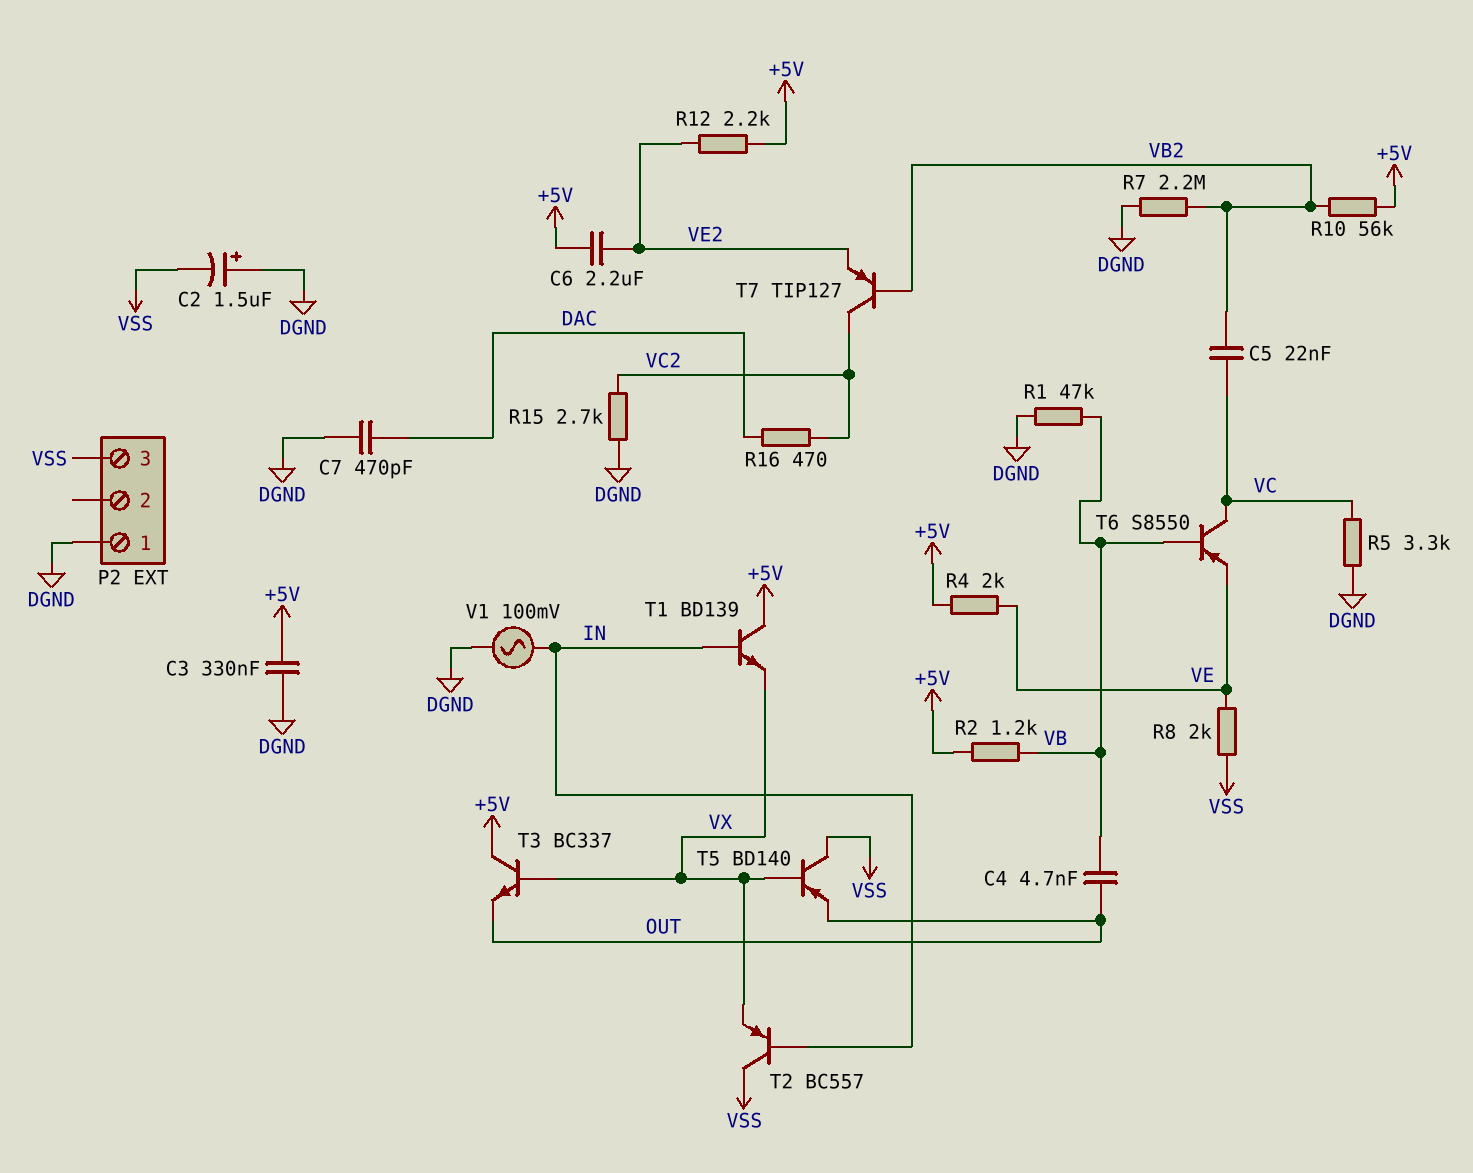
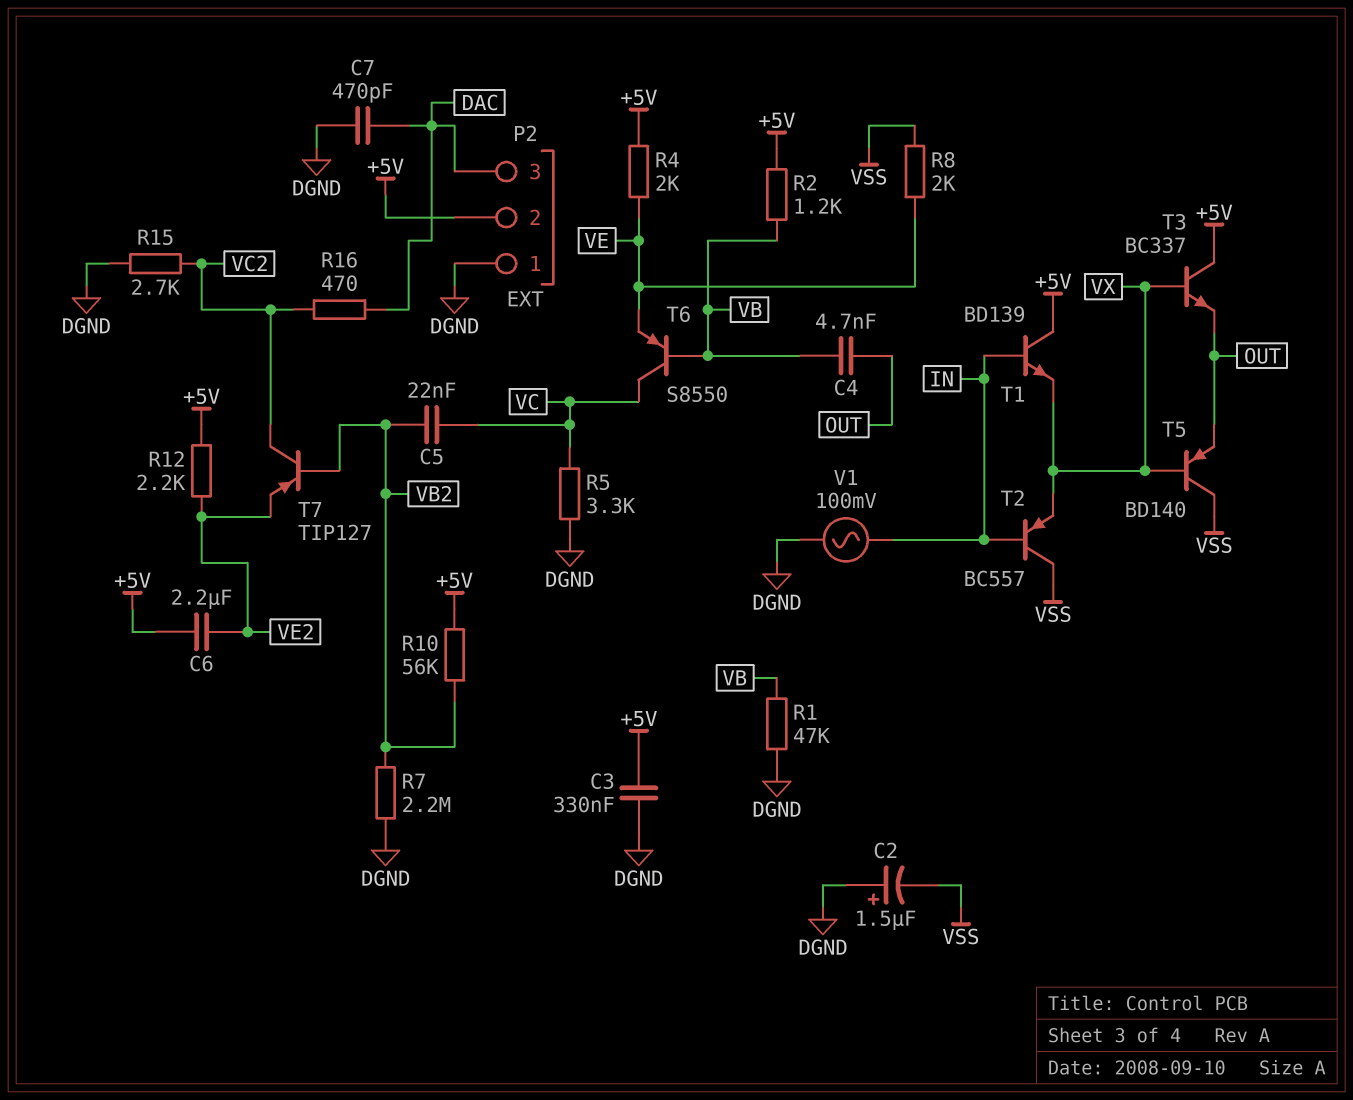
P2 pin 2: none -> +5V
P2 pin 3: VSS -> DAC

